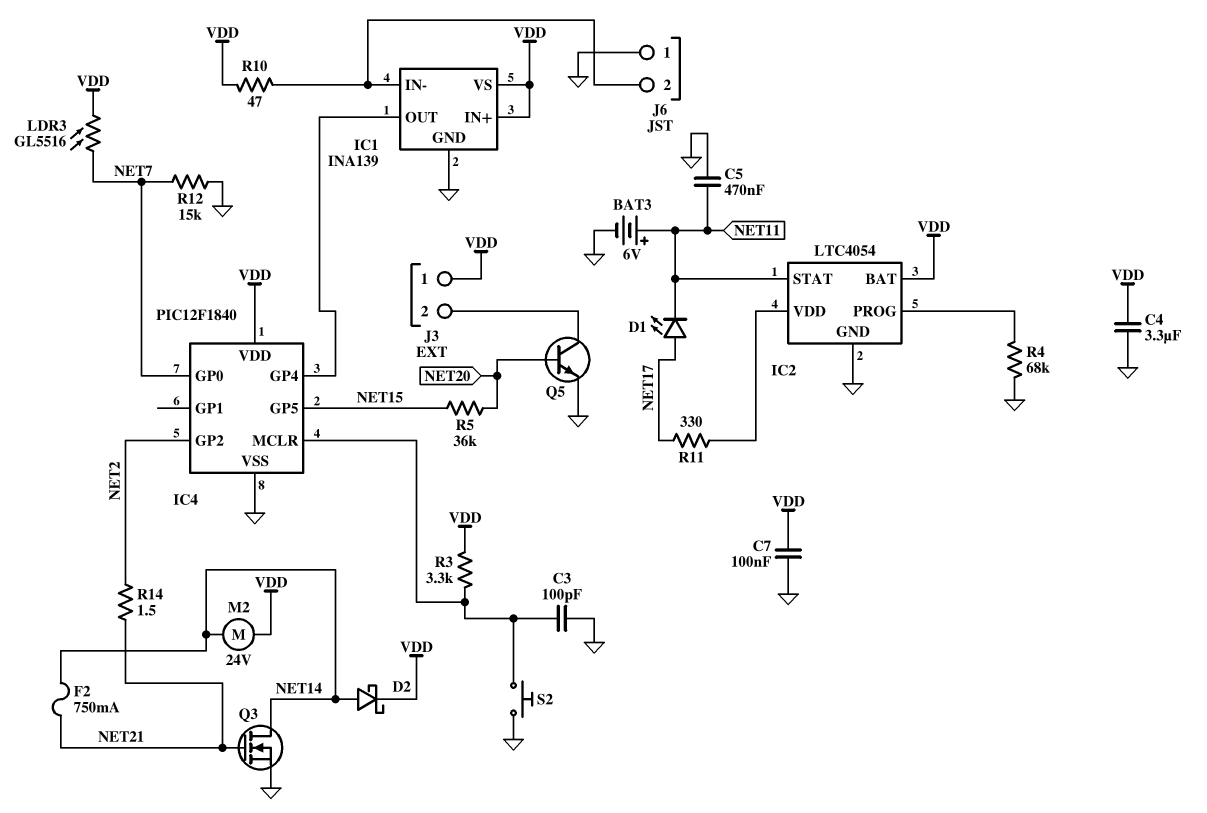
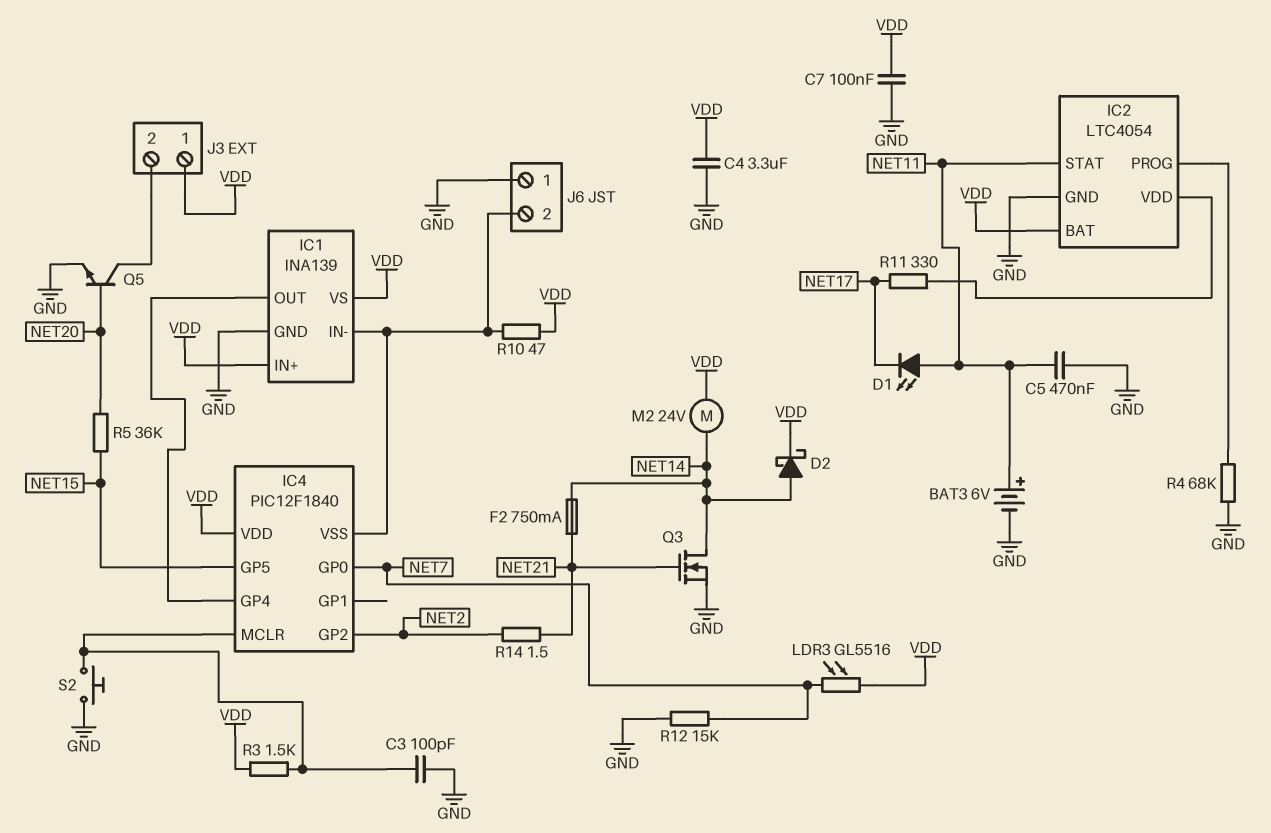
D1: LED (A NET17, K NET11) -> LED (A NET11, K NET17)
IC4 pin VSS: GND -> IC1/IN-
R3: 3.3k (IC4/MCLR, VDD) -> 1.5k (IC4/MCLR, VDD)

